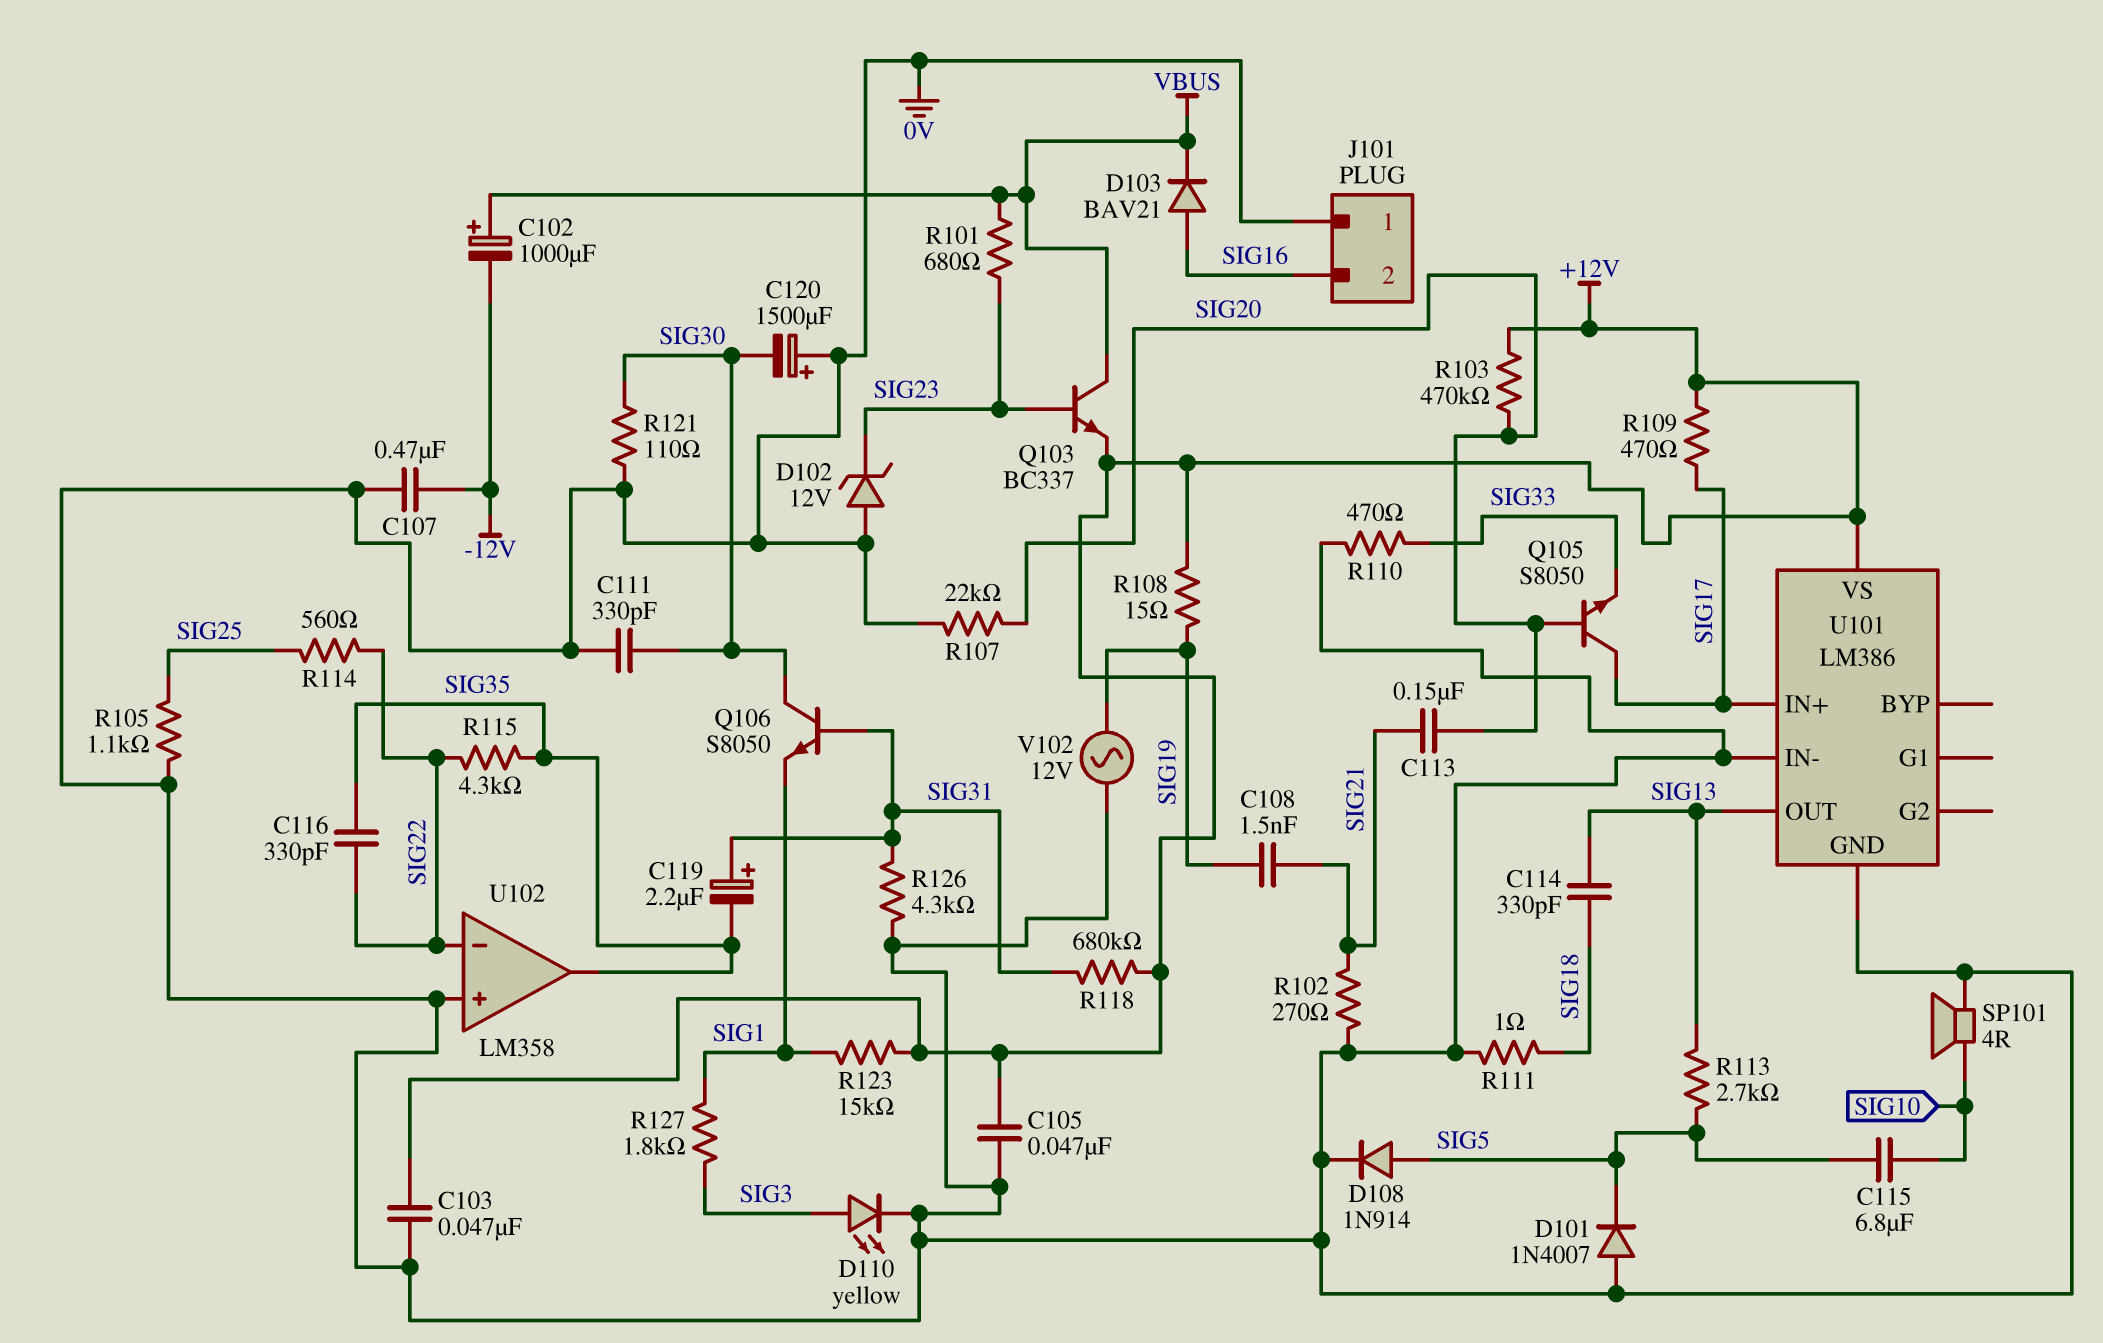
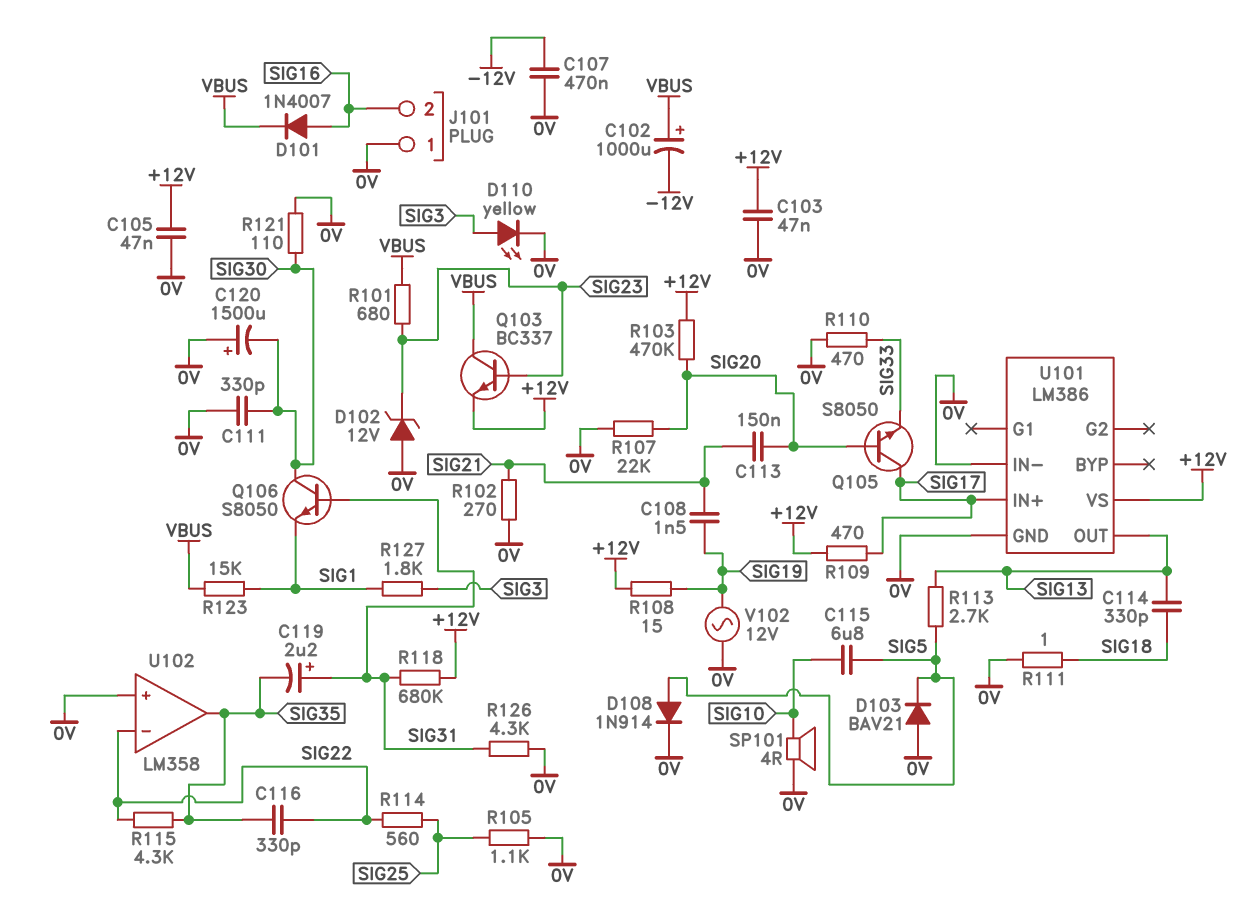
D101: diode 1N4007 (A 0V, K SIG5) -> diode 1N4007 (A SIG16, K VBUS)
D103: diode BAV21 (A SIG16, K VBUS) -> diode BAV21 (A 0V, K SIG5)
R123: 15k (+12V, SIG1) -> 15k (SIG1, VBUS)

